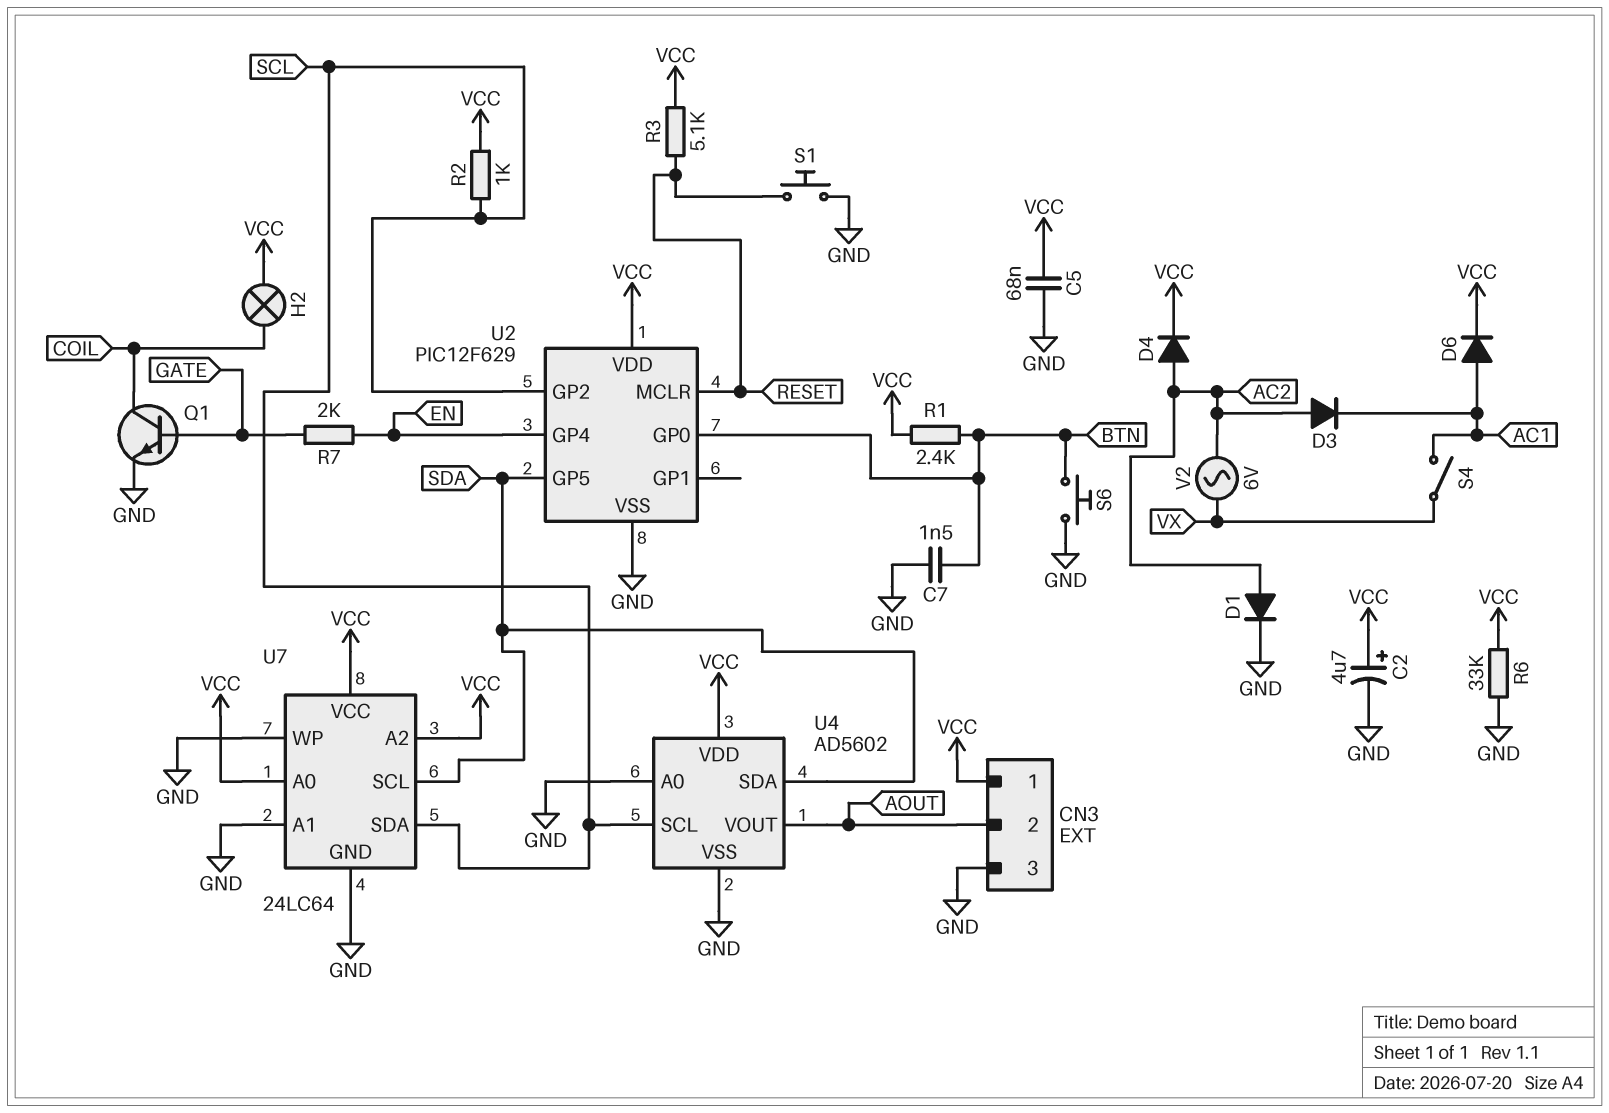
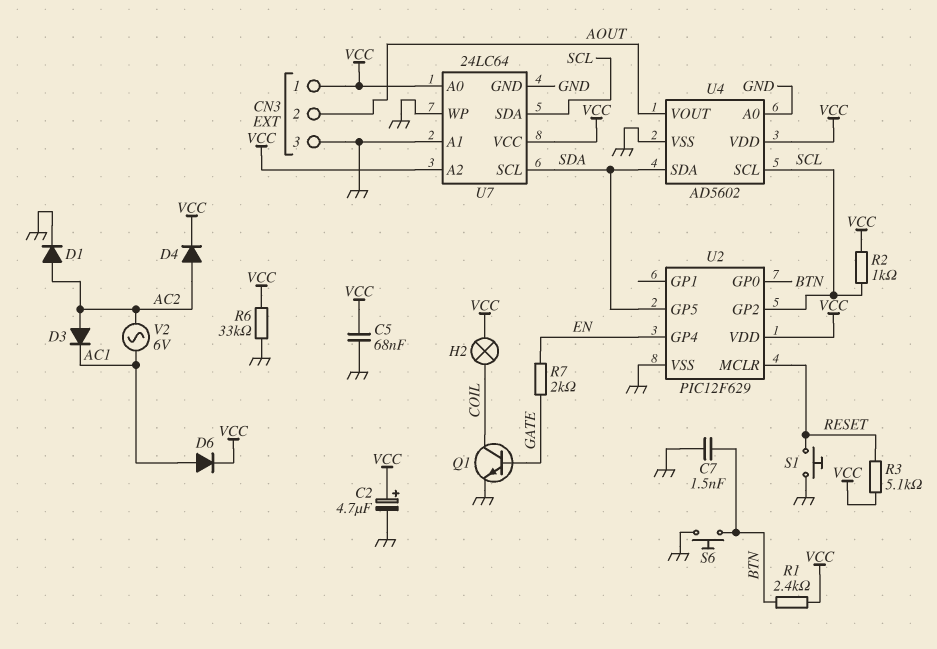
S4: switch (AC1, VX) -> none
V2: AC 6V (AC2, VX) -> AC 6V (AC1, AC2)

